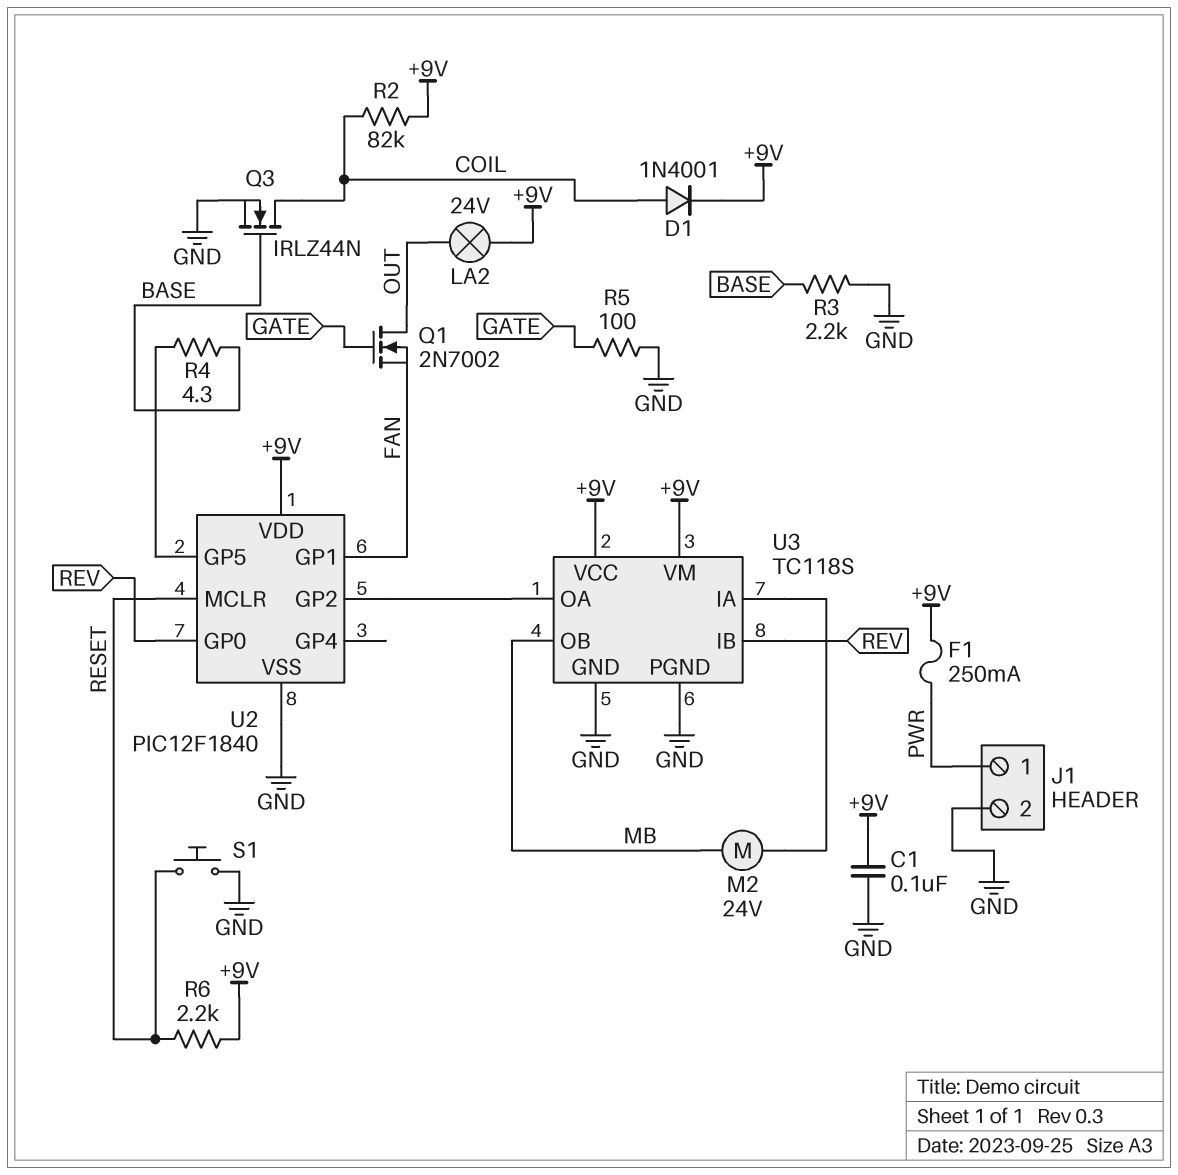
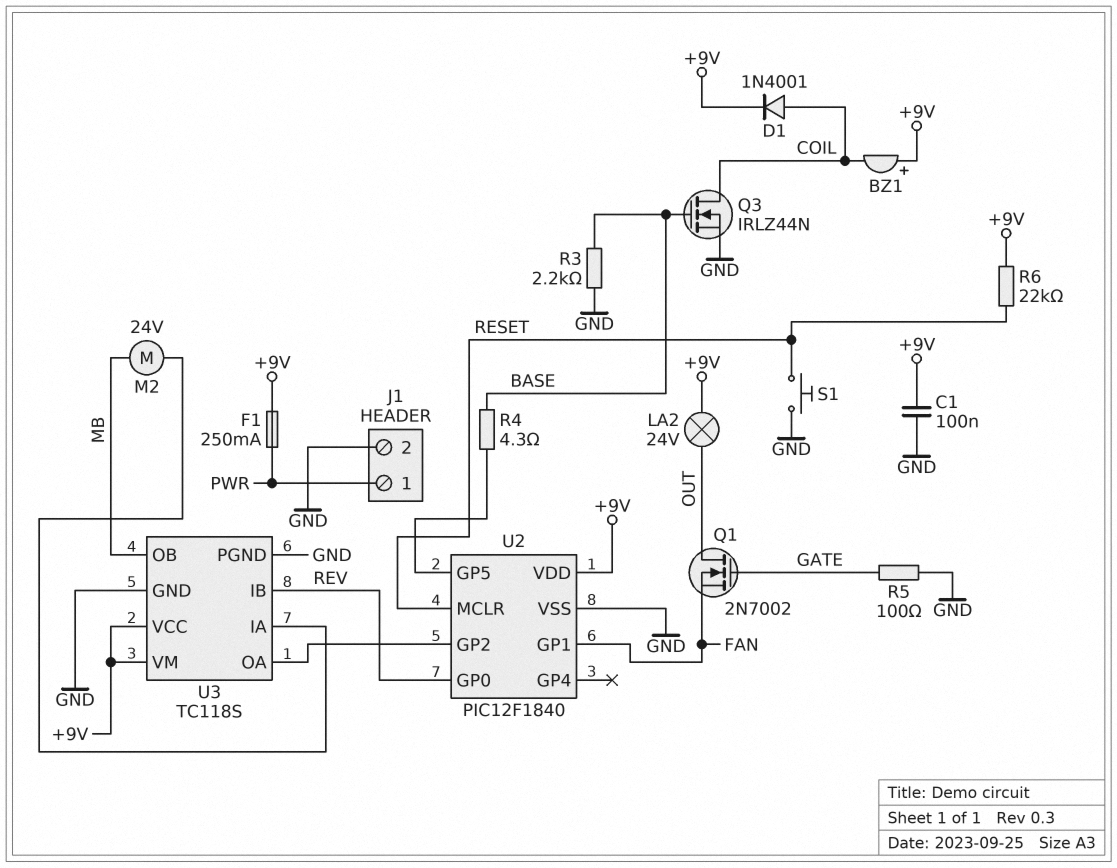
BZ1: none -> buzzer (plus +9V, minus COIL)
R2: 82k (+9V, COIL) -> none
R6: 2.2k (+9V, RESET) -> 22k (+9V, RESET)

